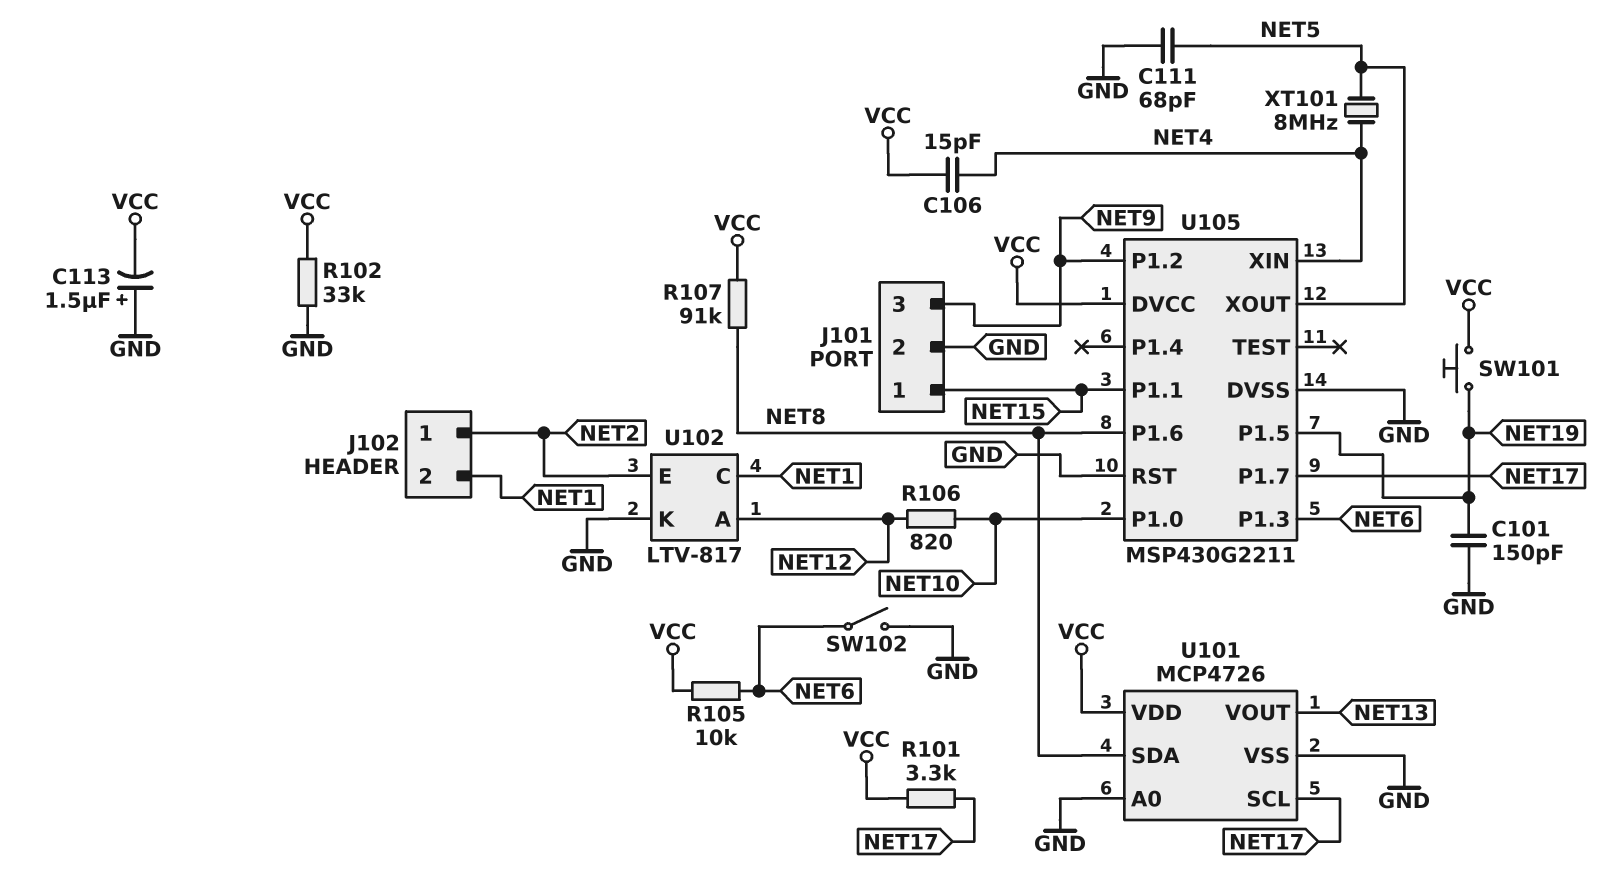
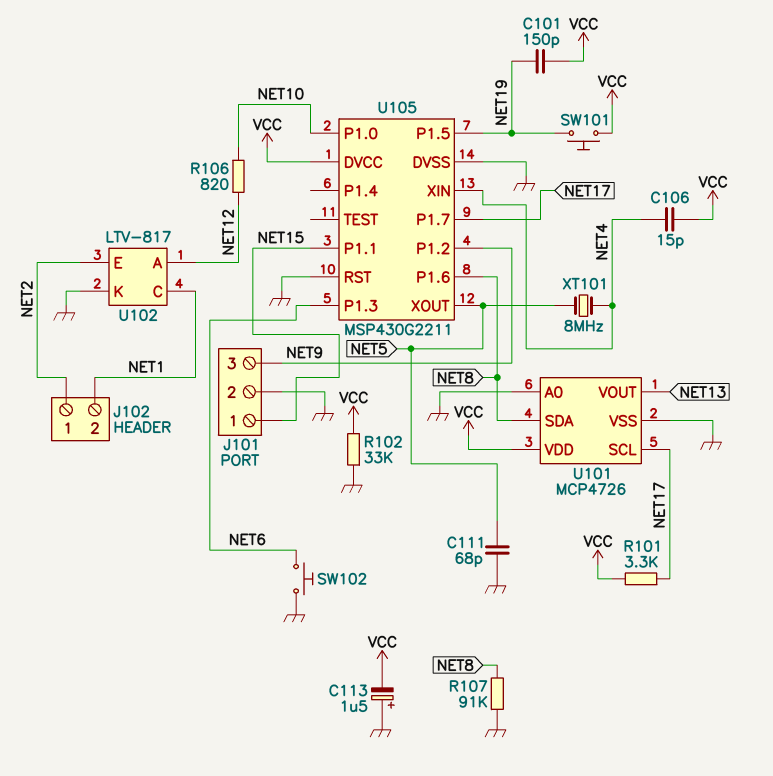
C101: 150pF (GND, NET19) -> 150pF (NET19, VCC)
R105: 10k (NET6, VCC) -> none
R107: 91k (NET8, VCC) -> 91k (GND, NET8)
SW102: switch (GND, NET6) -> button (GND, NET6)

